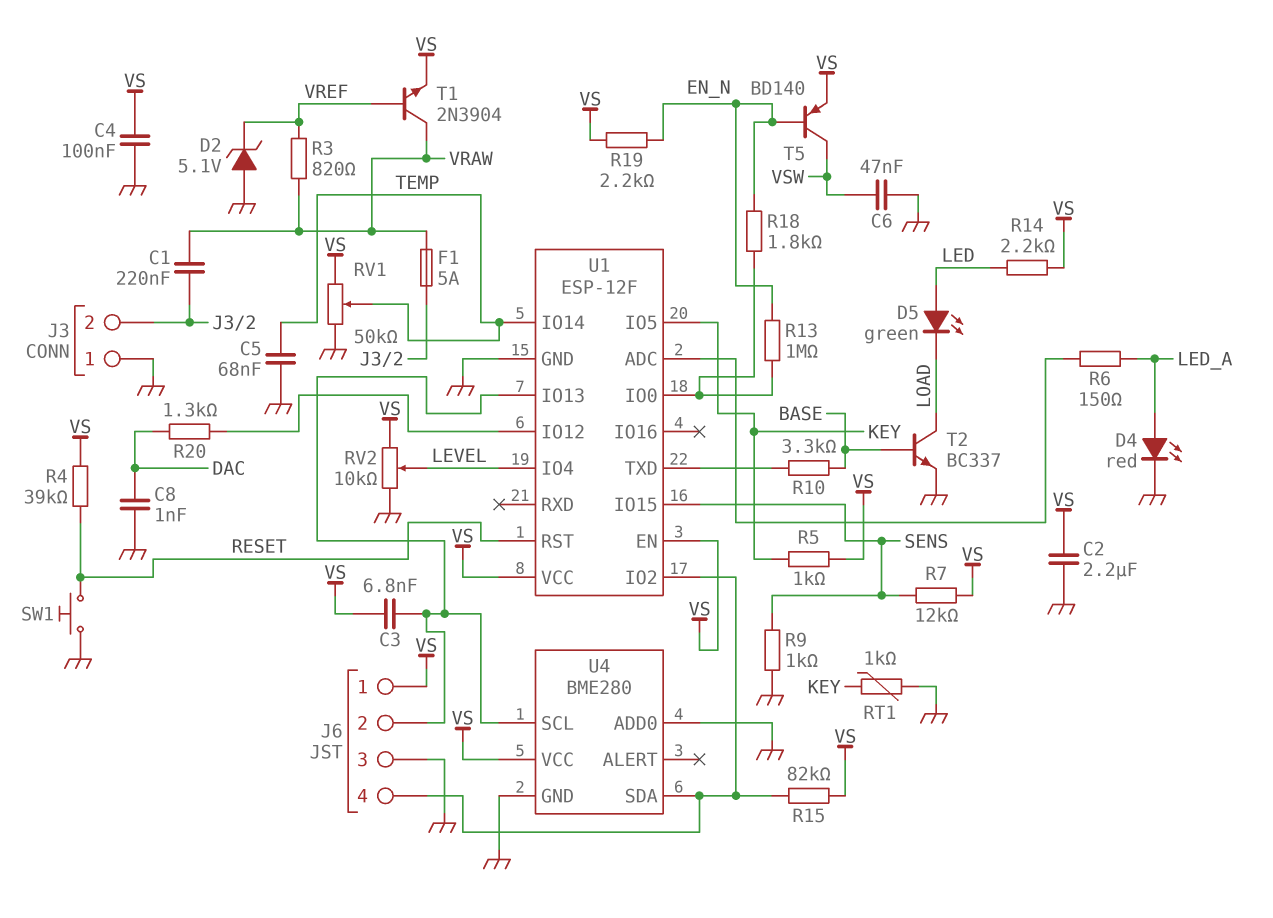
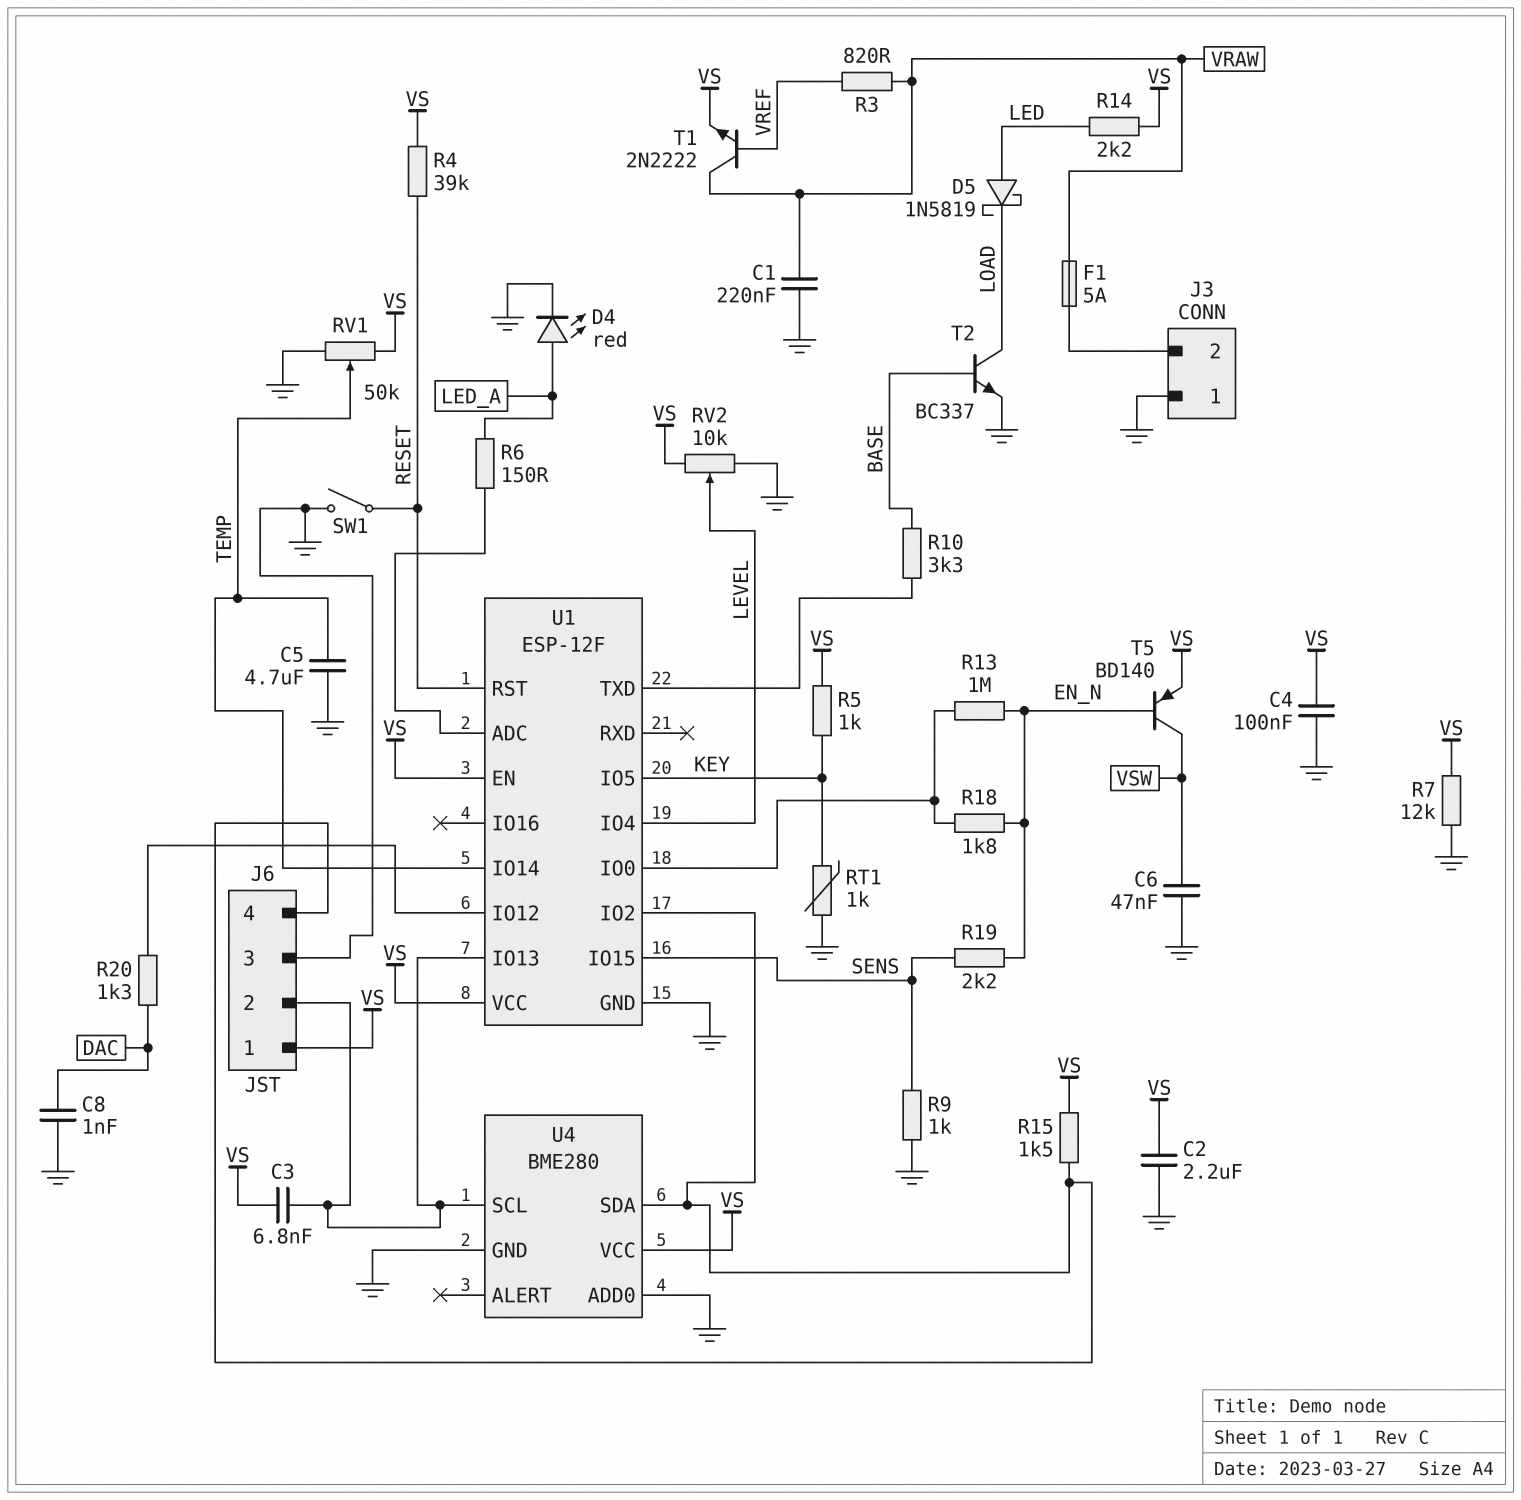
C1: 220nF (J3/2, VRAW) -> 220nF (GND, VRAW)
C5: 68nF (GND, TEMP) -> 4.7uF (GND, TEMP)
D2: zener 5.1V (A GND, K VREF) -> none
D5: LED green (A LED, K LOAD) -> schottky 1N5819 (A LED, K LOAD)
R7: 12k (SENS, VS) -> 12k (GND, VS)
R15: 82k (J6/4, VS) -> 1.5k (J6/4, VS)
R19: 2.2k (EN_N, VS) -> 2.2k (EN_N, SENS)
SW1: button (GND, RESET) -> switch (GND, RESET)
T1: NPN 2N3904 (B VREF, C VRAW, E VS) -> NPN 2N2222 (B VREF, C VRAW, E VS)

